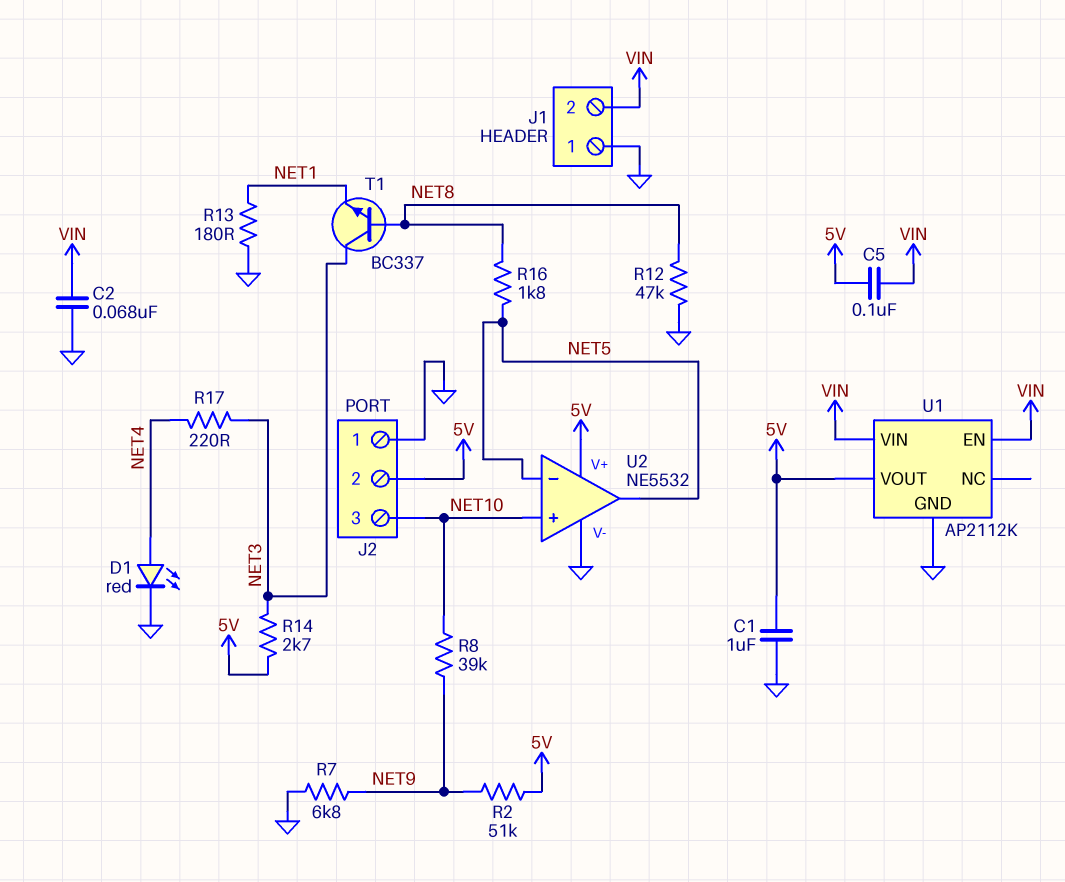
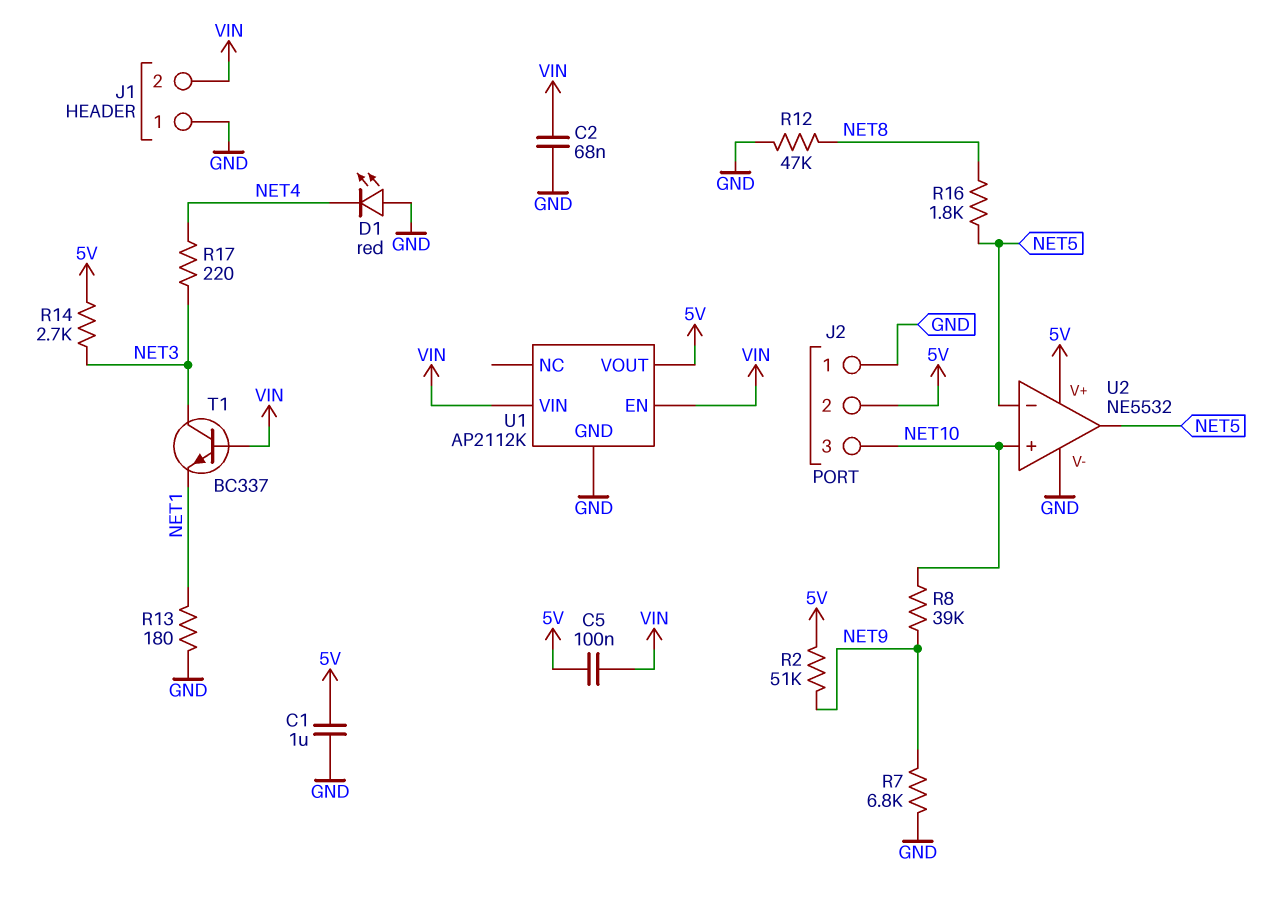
D1: LED red (A NET4, K GND) -> LED red (A GND, K NET4)
T1: NPN BC337 (B NET8, C NET3, E NET1) -> NPN BC337 (B VIN, C NET3, E NET1)

